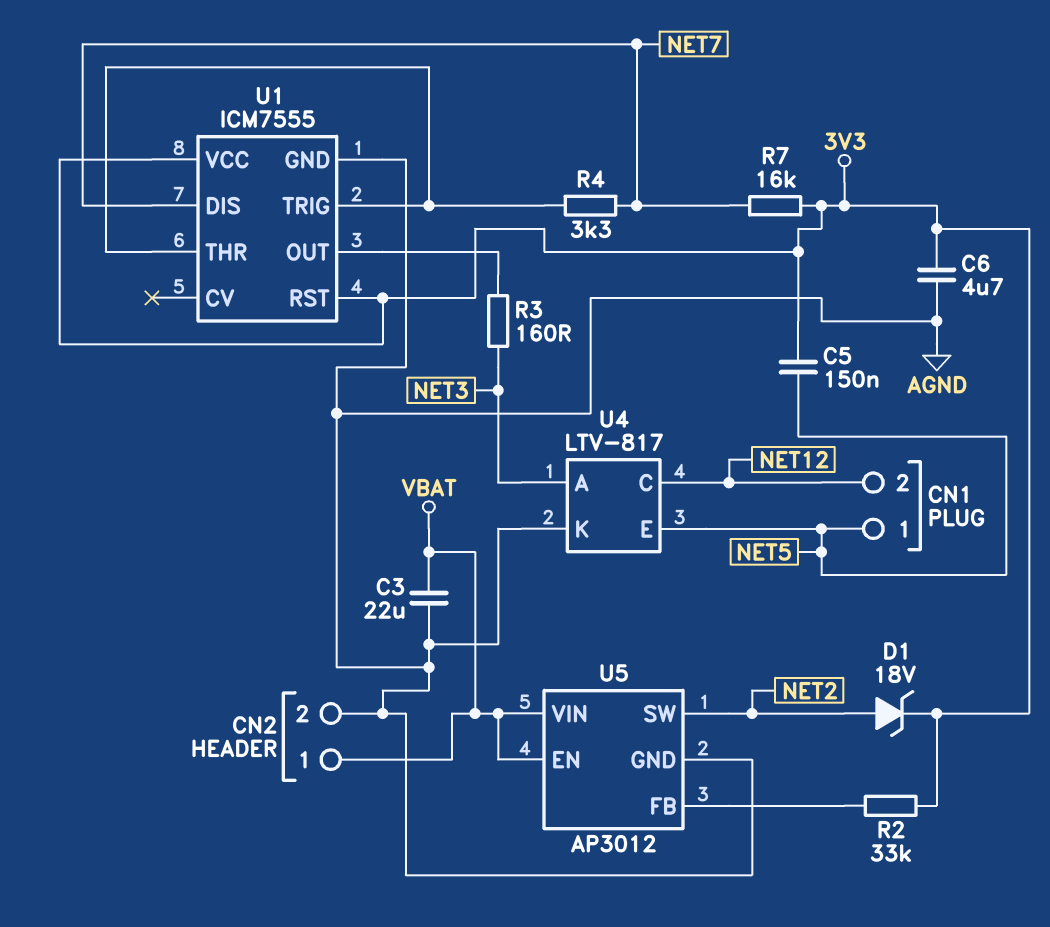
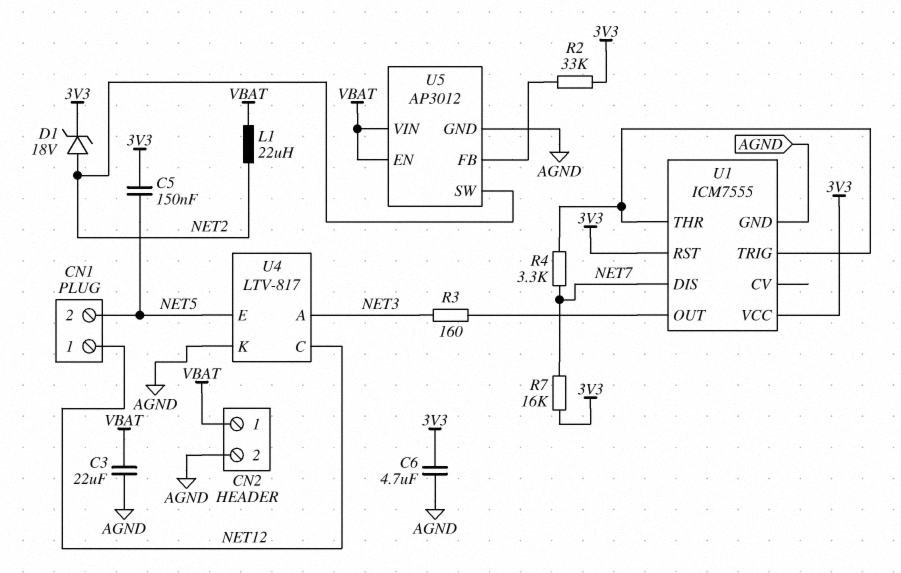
CN1 pin 1: NET5 -> NET12
CN1 pin 2: NET12 -> NET5
L1: none -> 22uH (NET2, VBAT)

